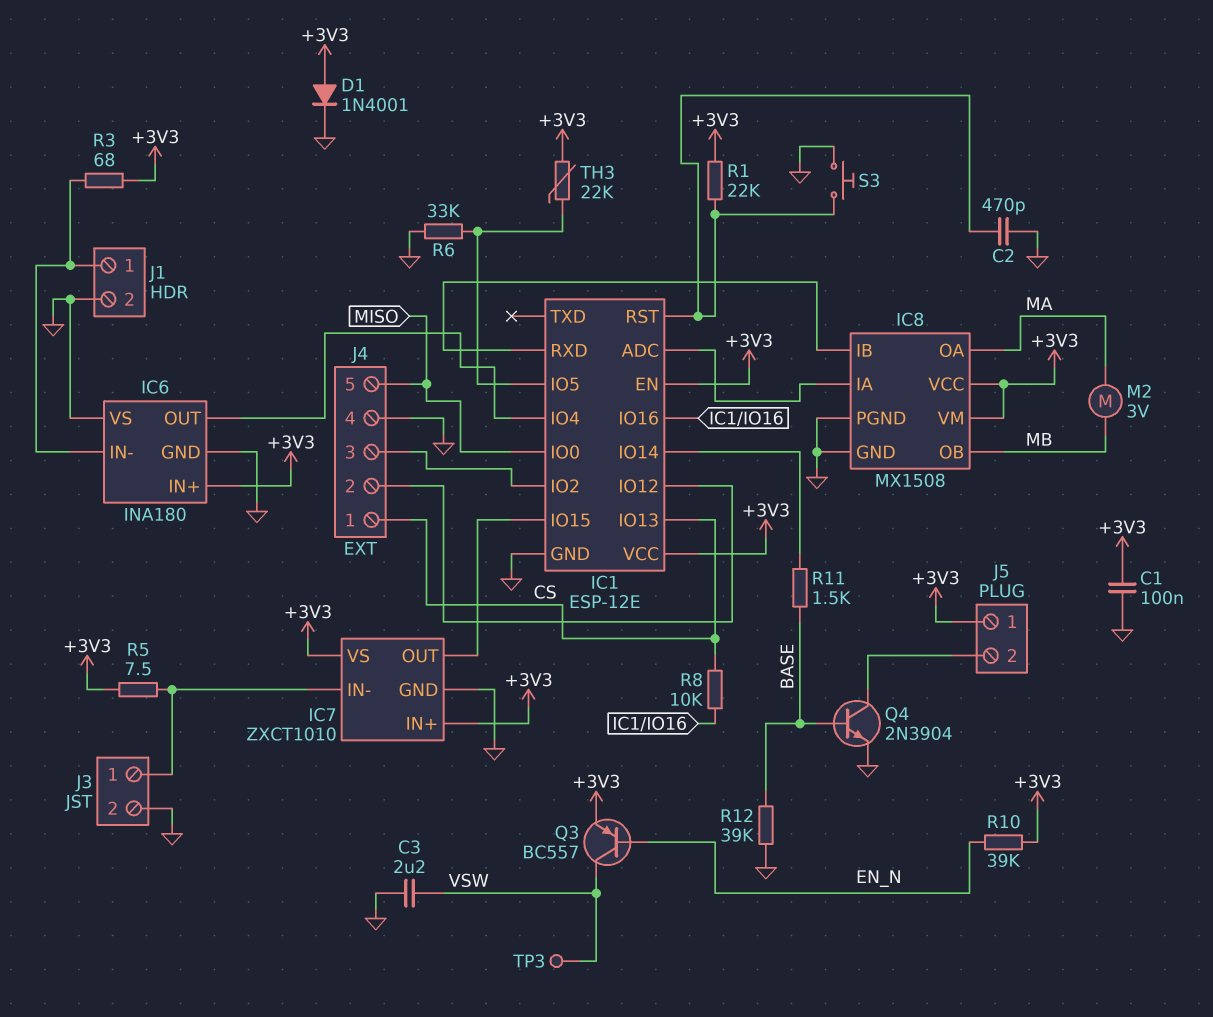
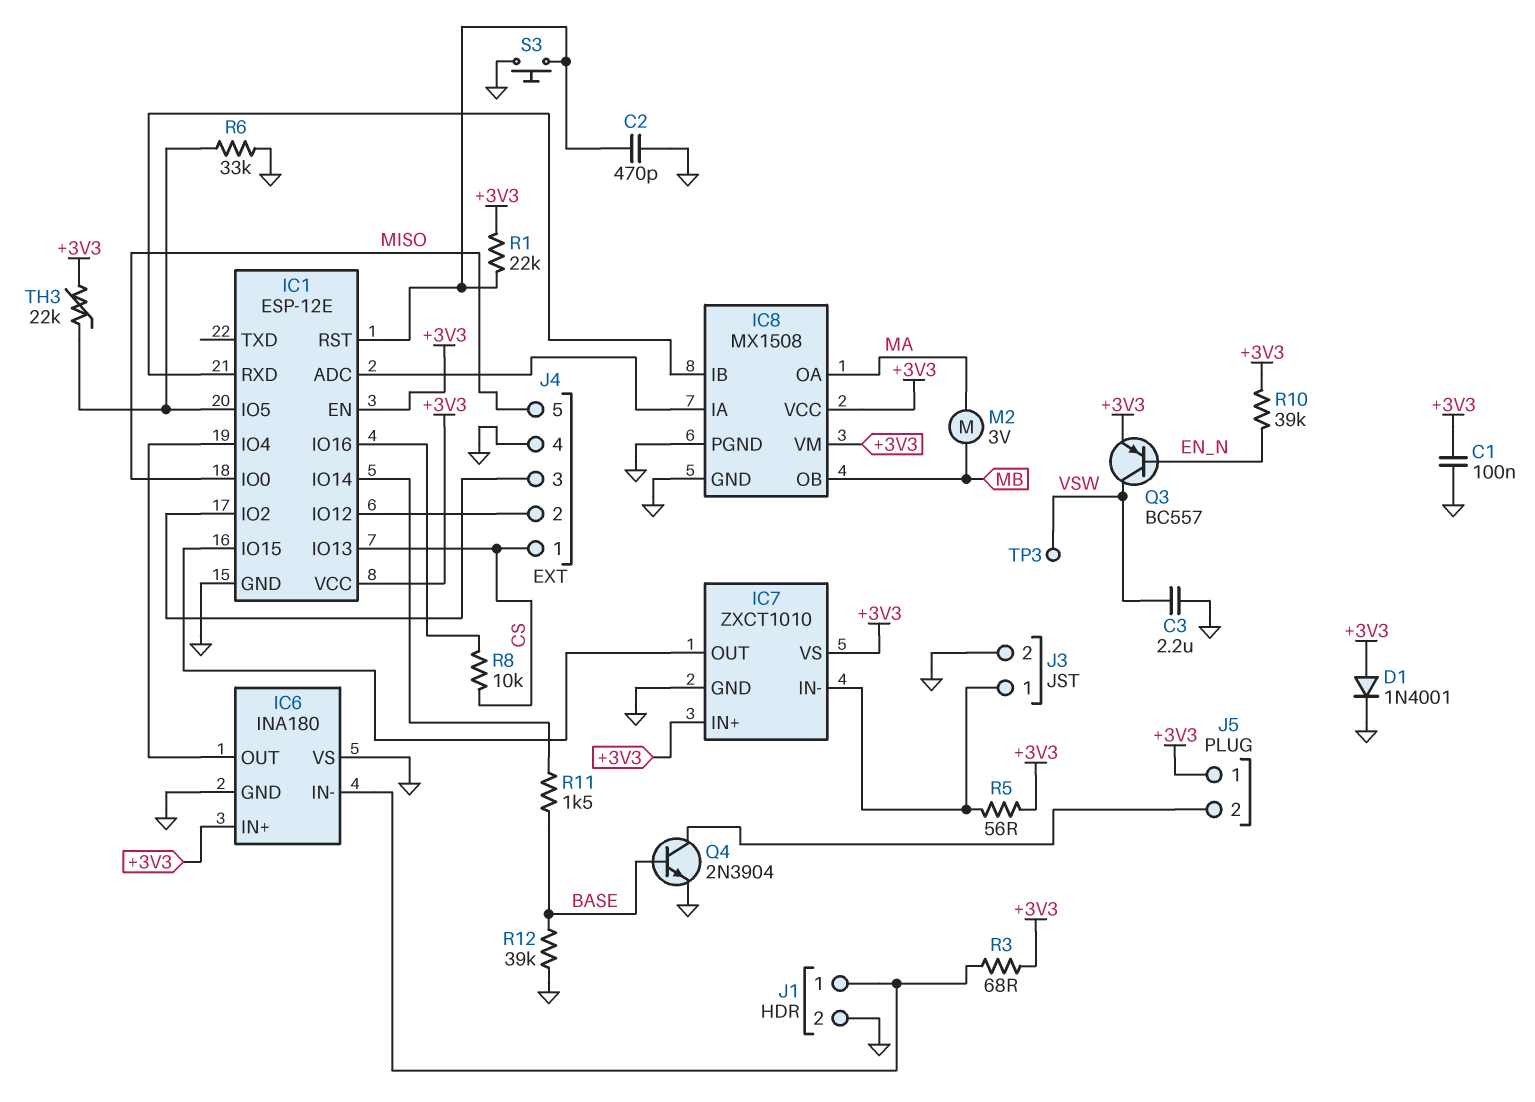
R5: 7.5 (+3V3, IC7/IN-) -> 56 (+3V3, IC7/IN-)

